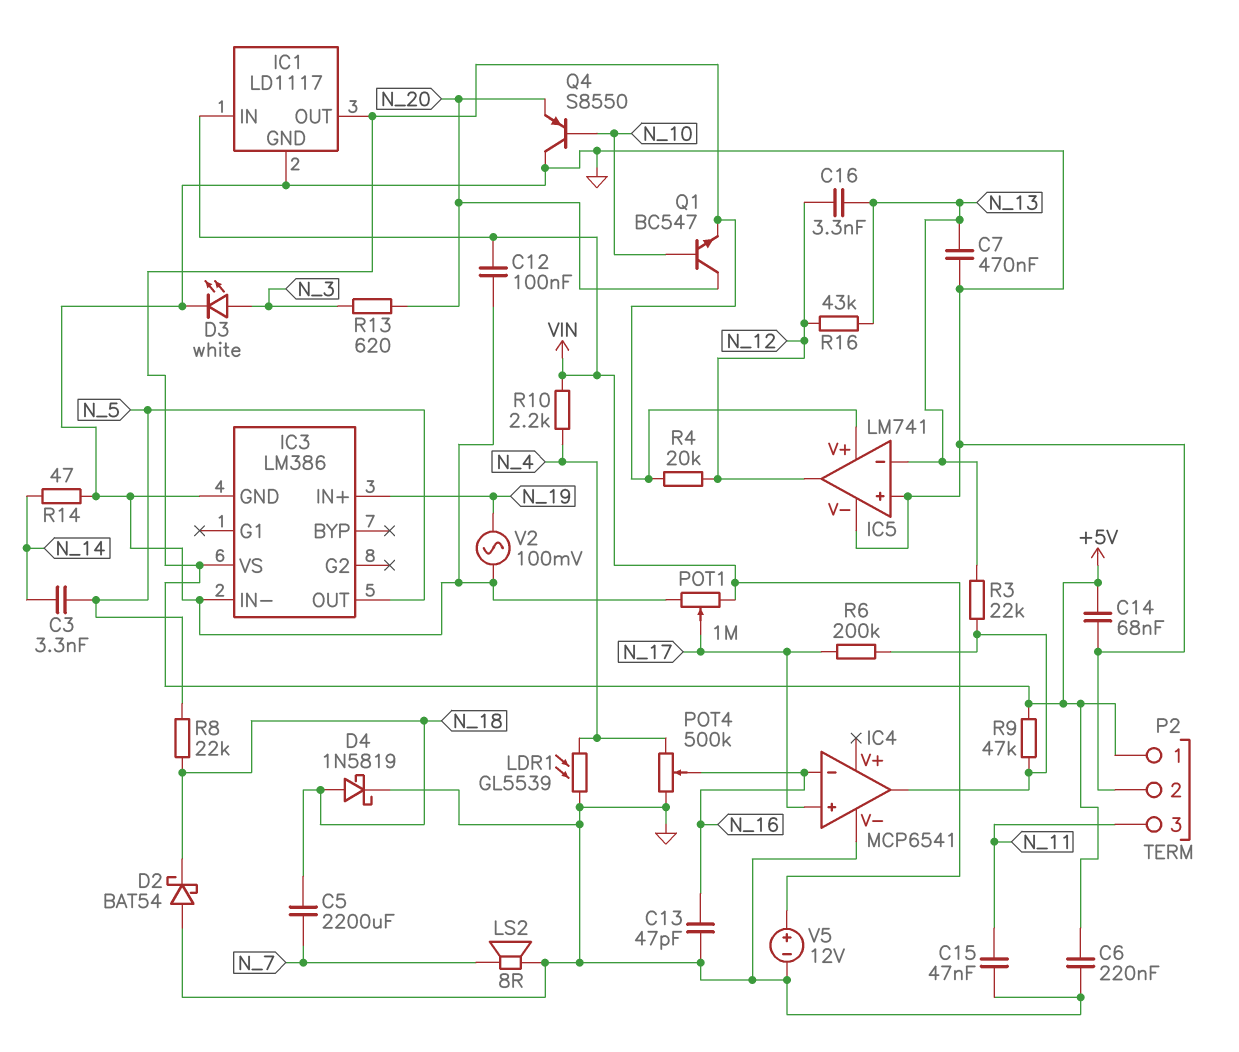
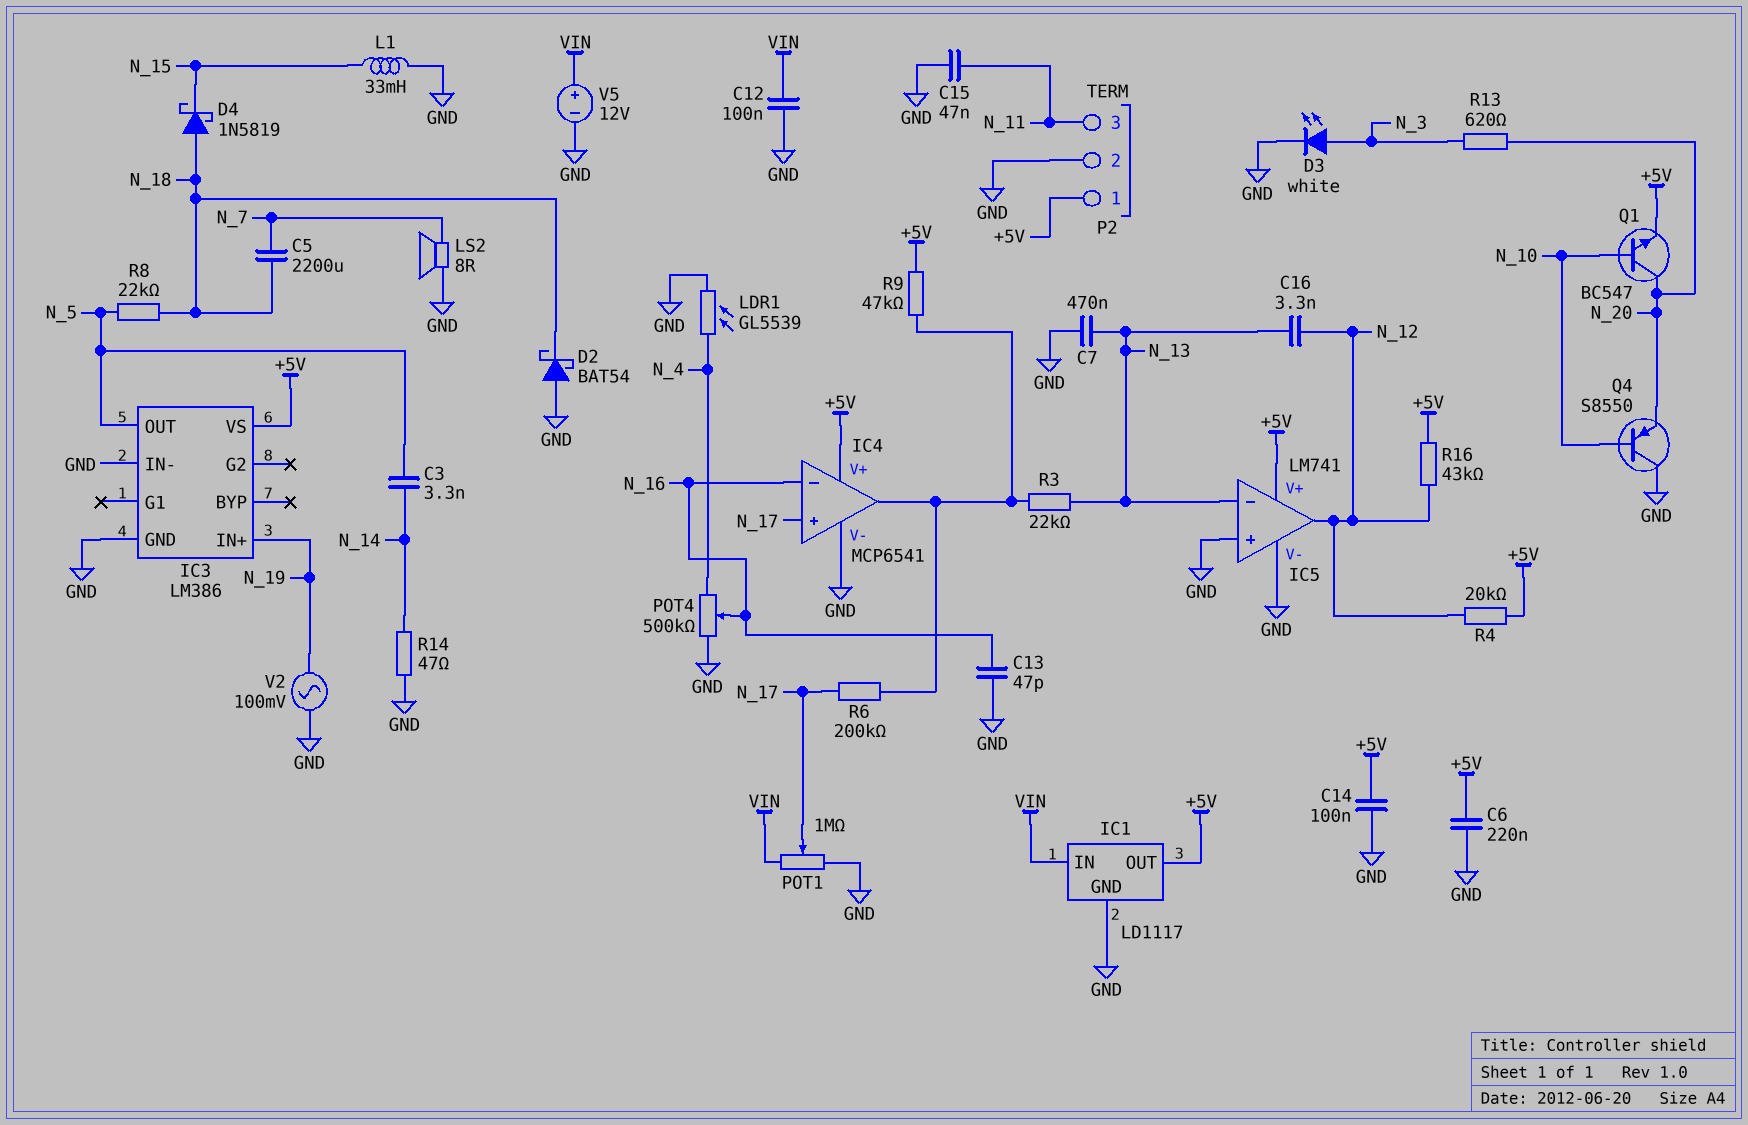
C14: 68nF (+5V, GND) -> 100nF (+5V, GND)
D4: schottky 1N5819 (A N_18, K GND) -> schottky 1N5819 (A N_18, K N_15)
IC4 pin V+: none -> +5V
L1: none -> 33mH (GND, N_15)
R10: 2.2k (N_4, VIN) -> none
R16: 43k (N_12, N_13) -> 43k (+5V, N_12)

